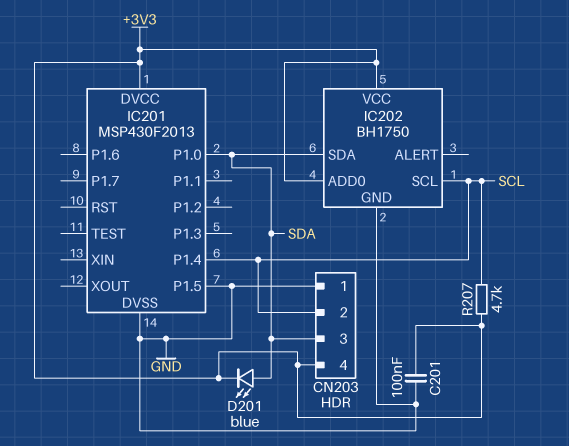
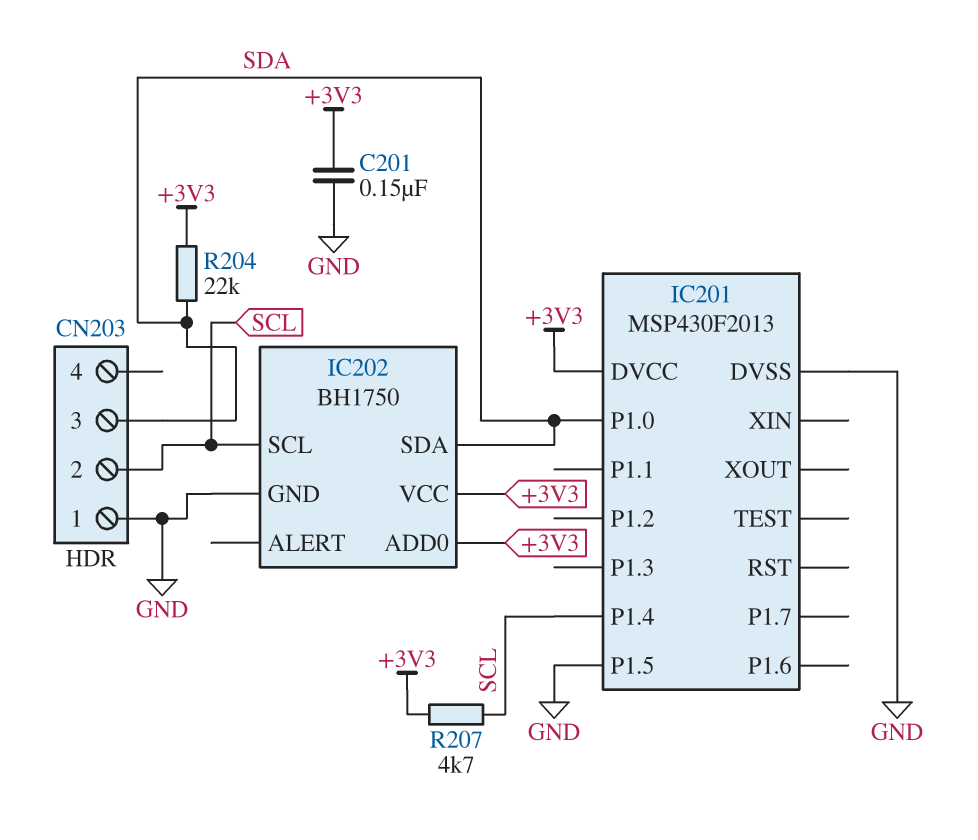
C201: 100nF (+3V3, GND) -> 150nF (+3V3, GND)
CN203 pin 4: +3V3 -> none
D201: LED blue (A SDA, K +3V3) -> none
R204: none -> 22k (+3V3, SDA)

